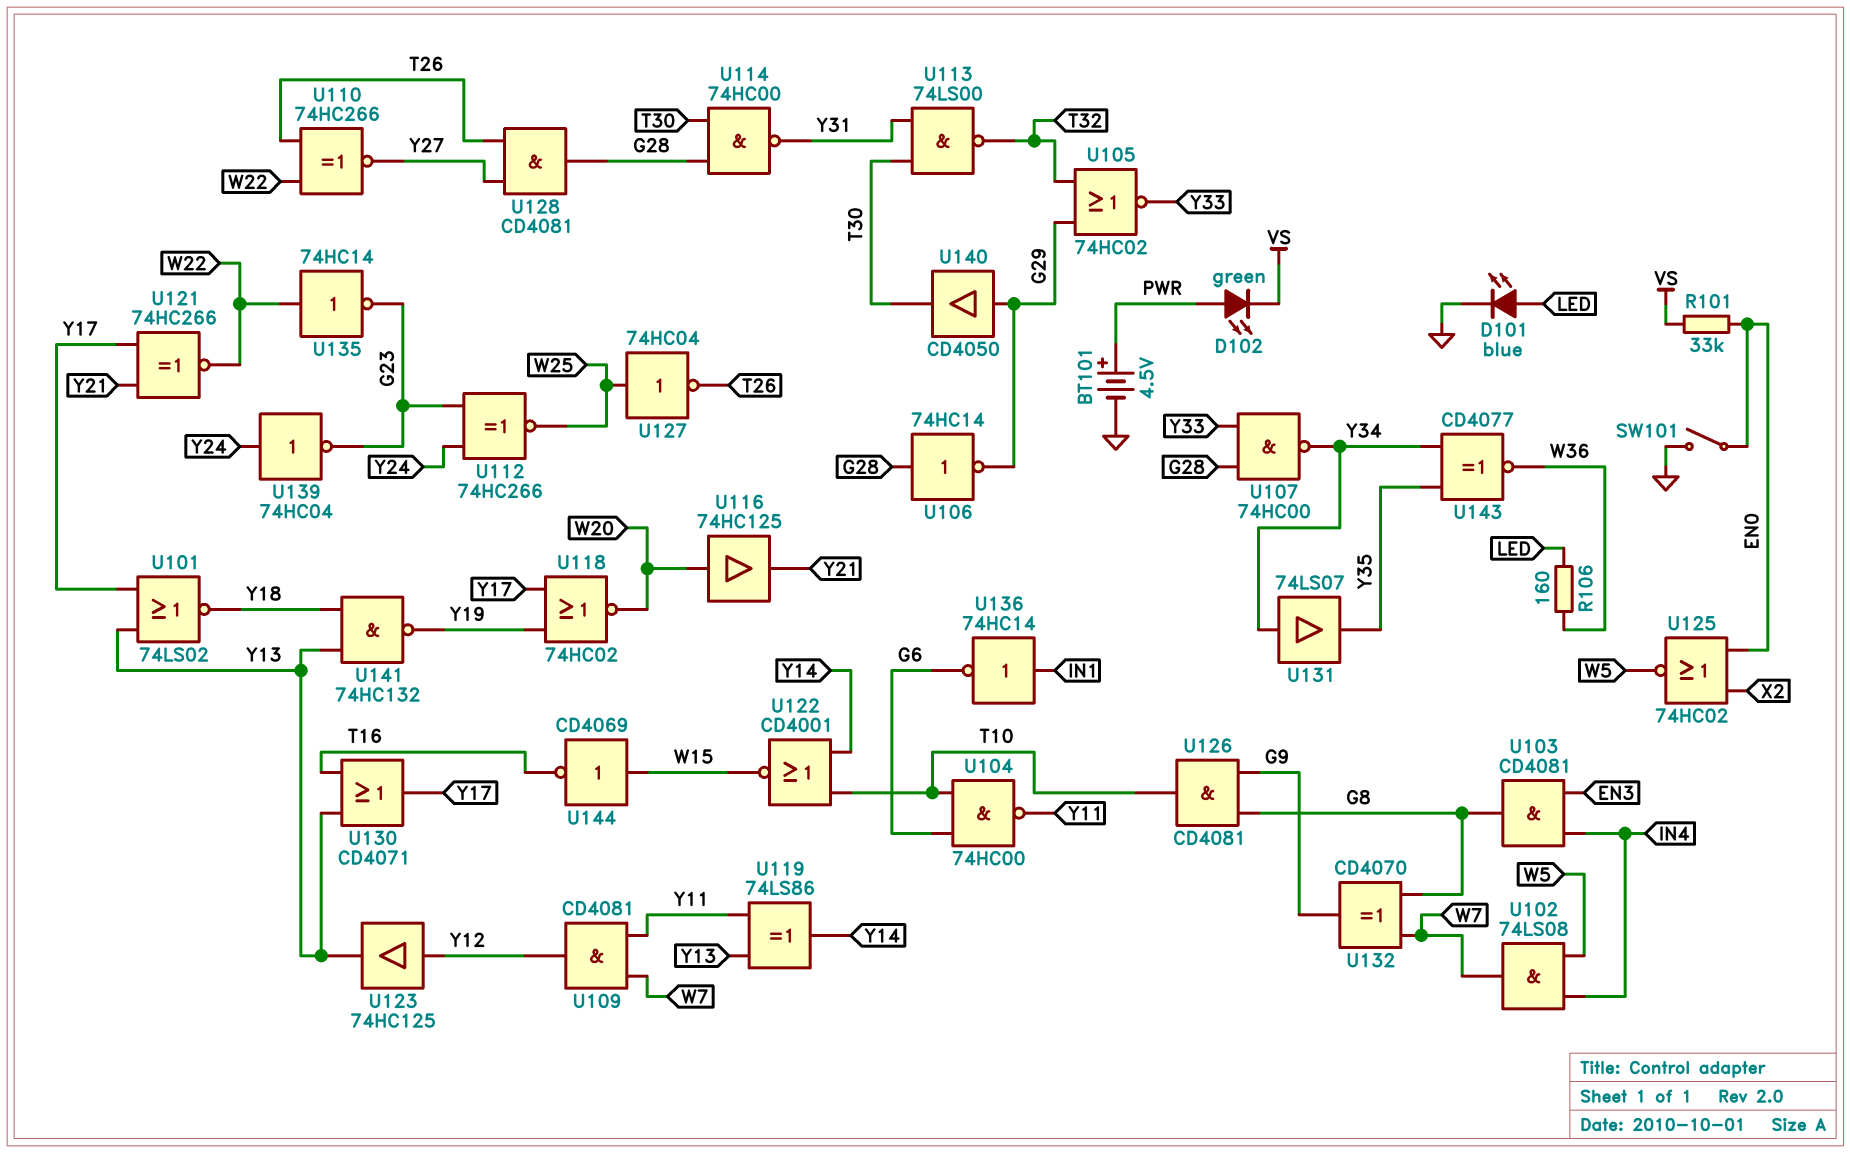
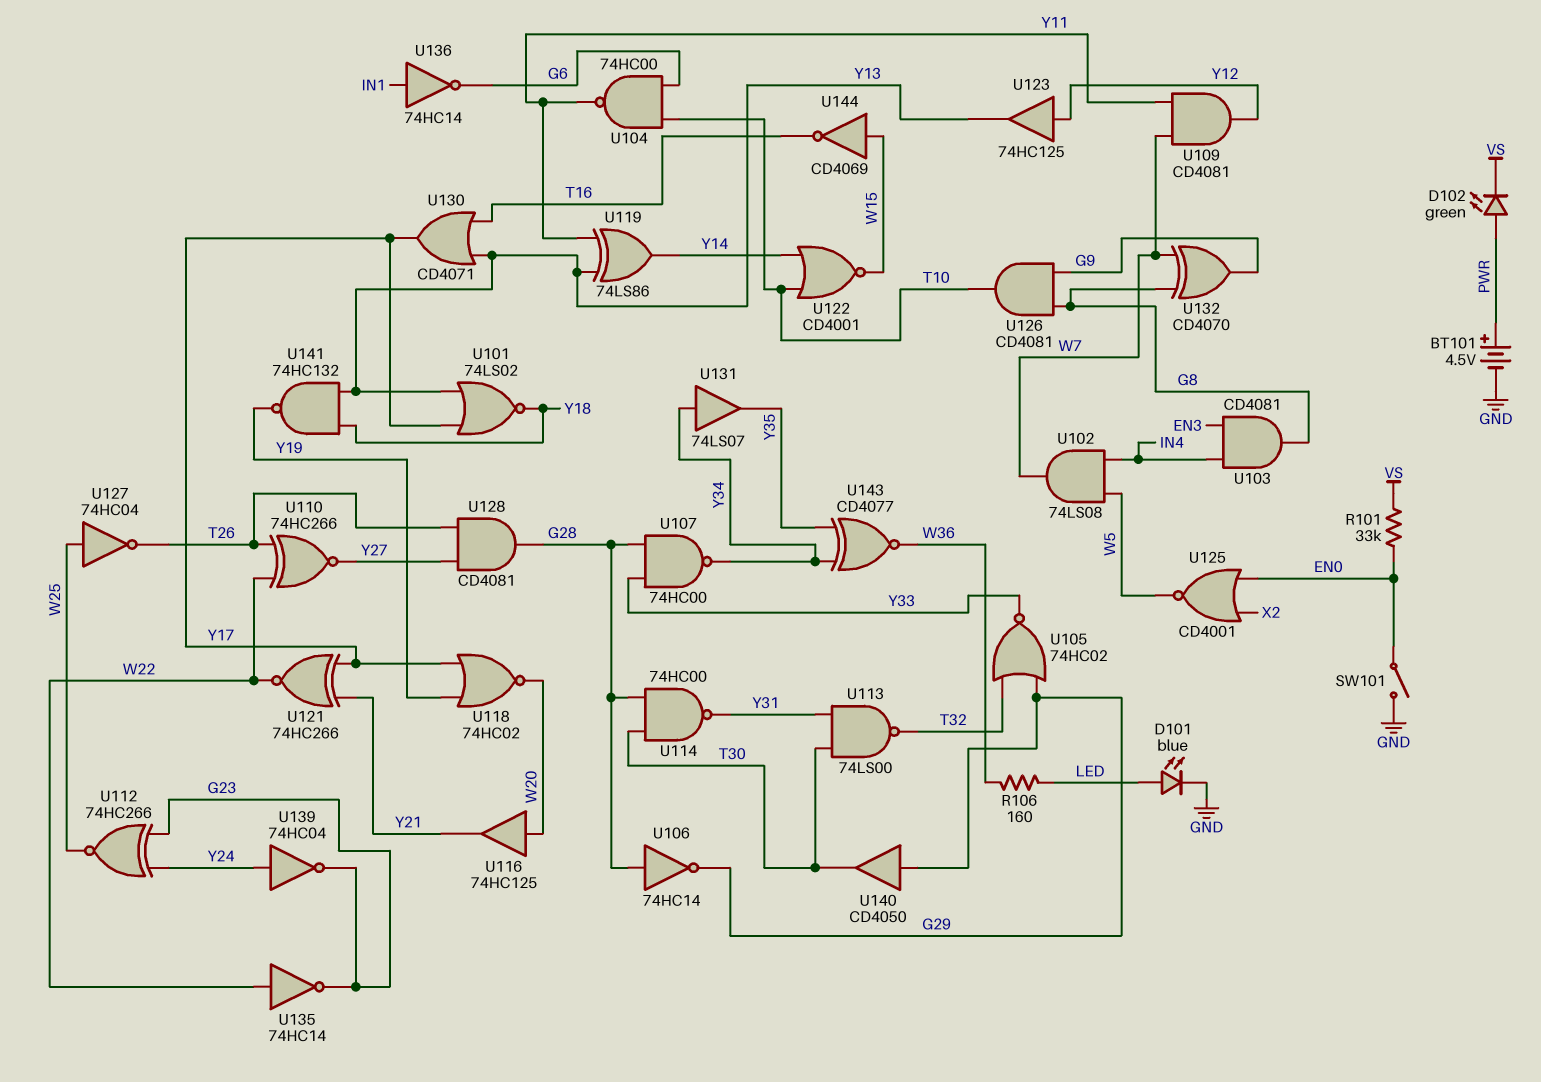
U125: NOR 74HC02 (in EN0, in X2, out W5) -> NOR CD4001 (in EN0, in X2, out W5)

